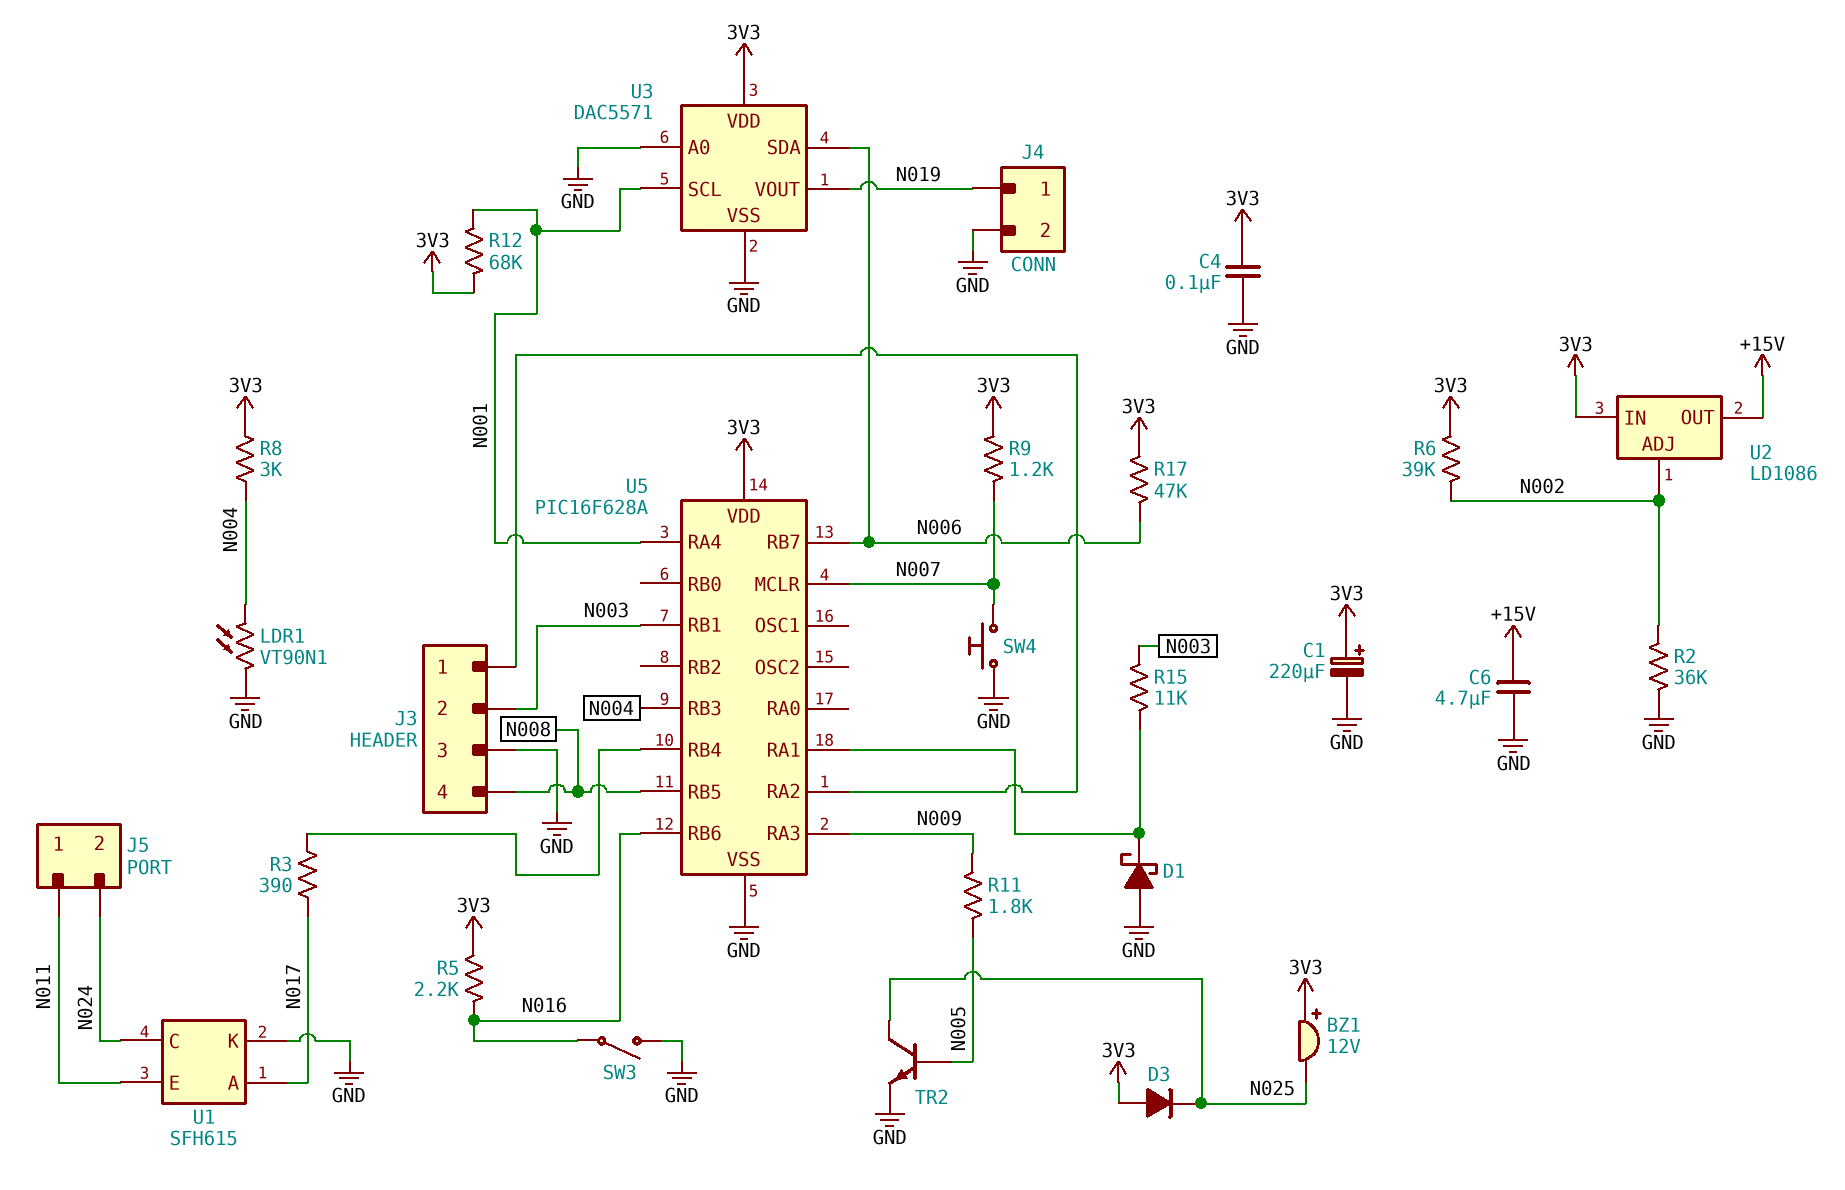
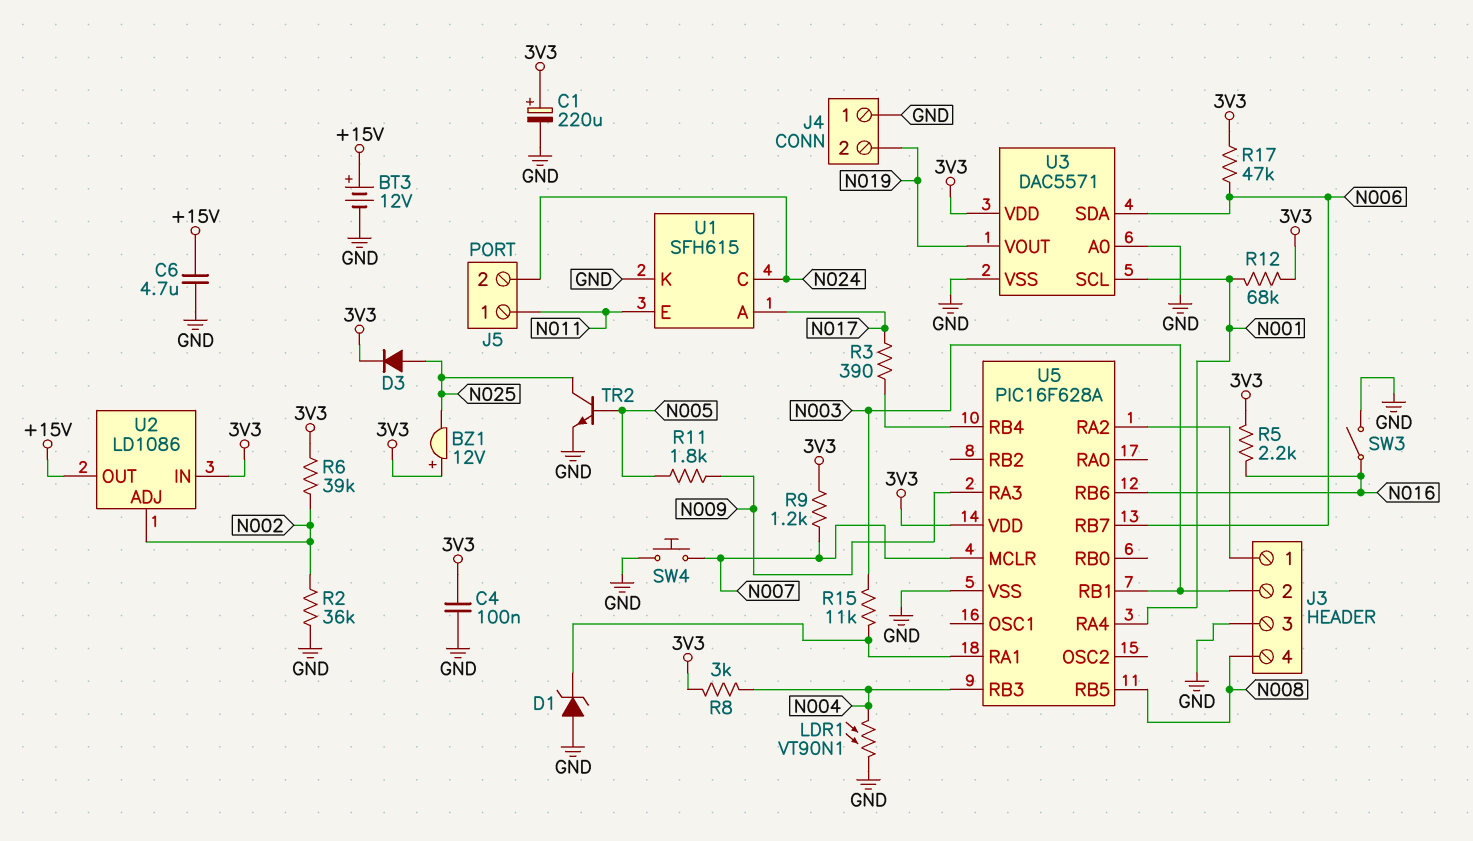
BT3: none -> 12V (plus +15V, minus GND)
D1: schottky (A GND, K U5/RA1) -> zener (A GND, K U5/RA1)
D3: diode (A 3V3, K N025) -> diode (A N025, K 3V3)
J4 pin 1: N019 -> GND
J4 pin 2: GND -> N019

